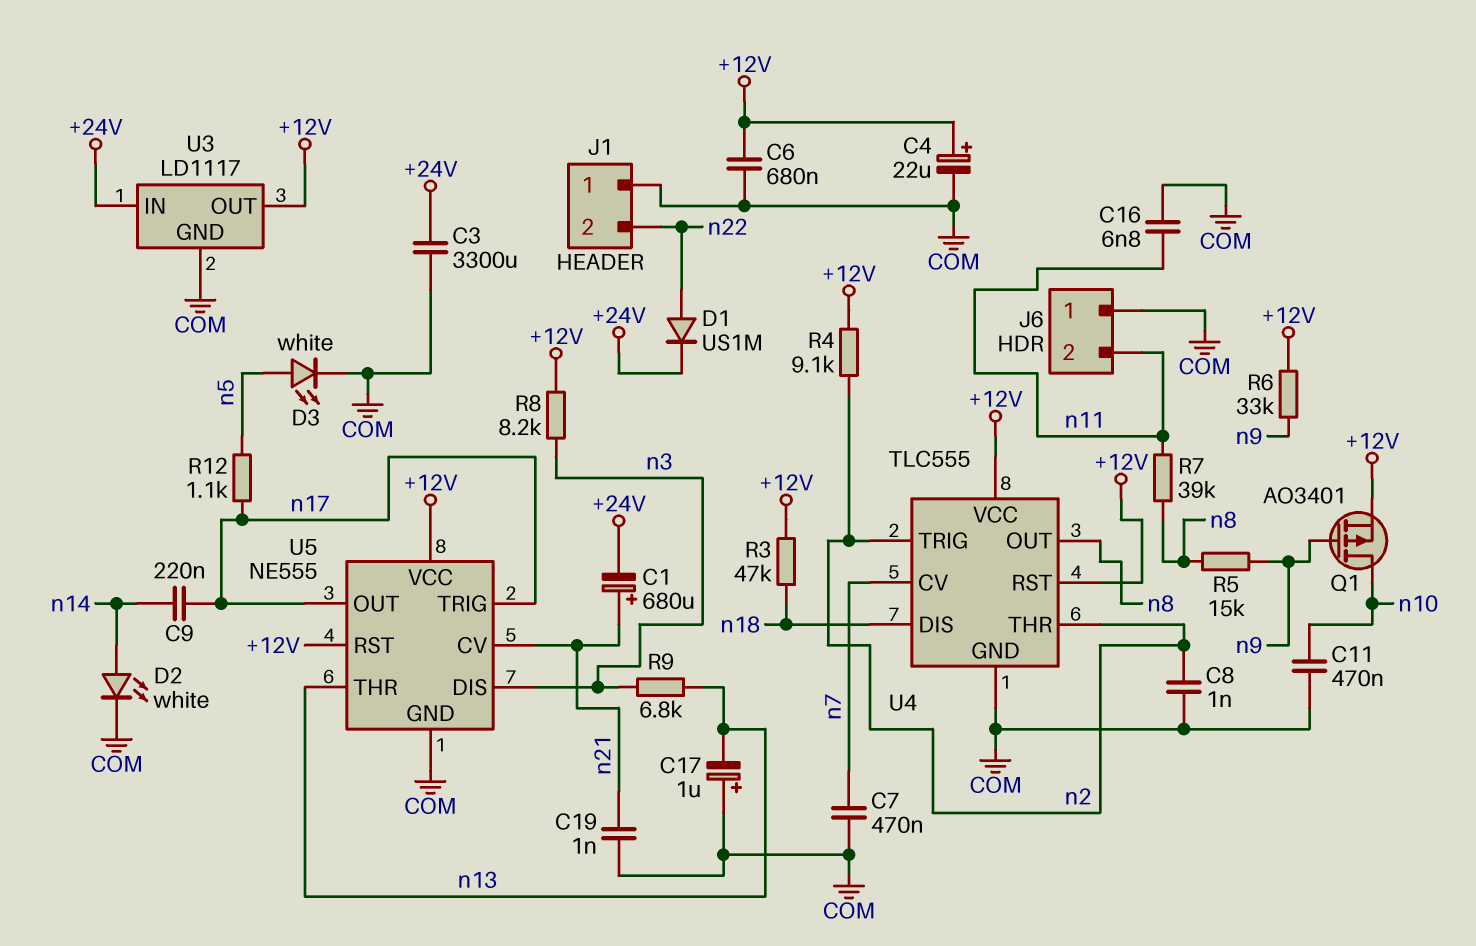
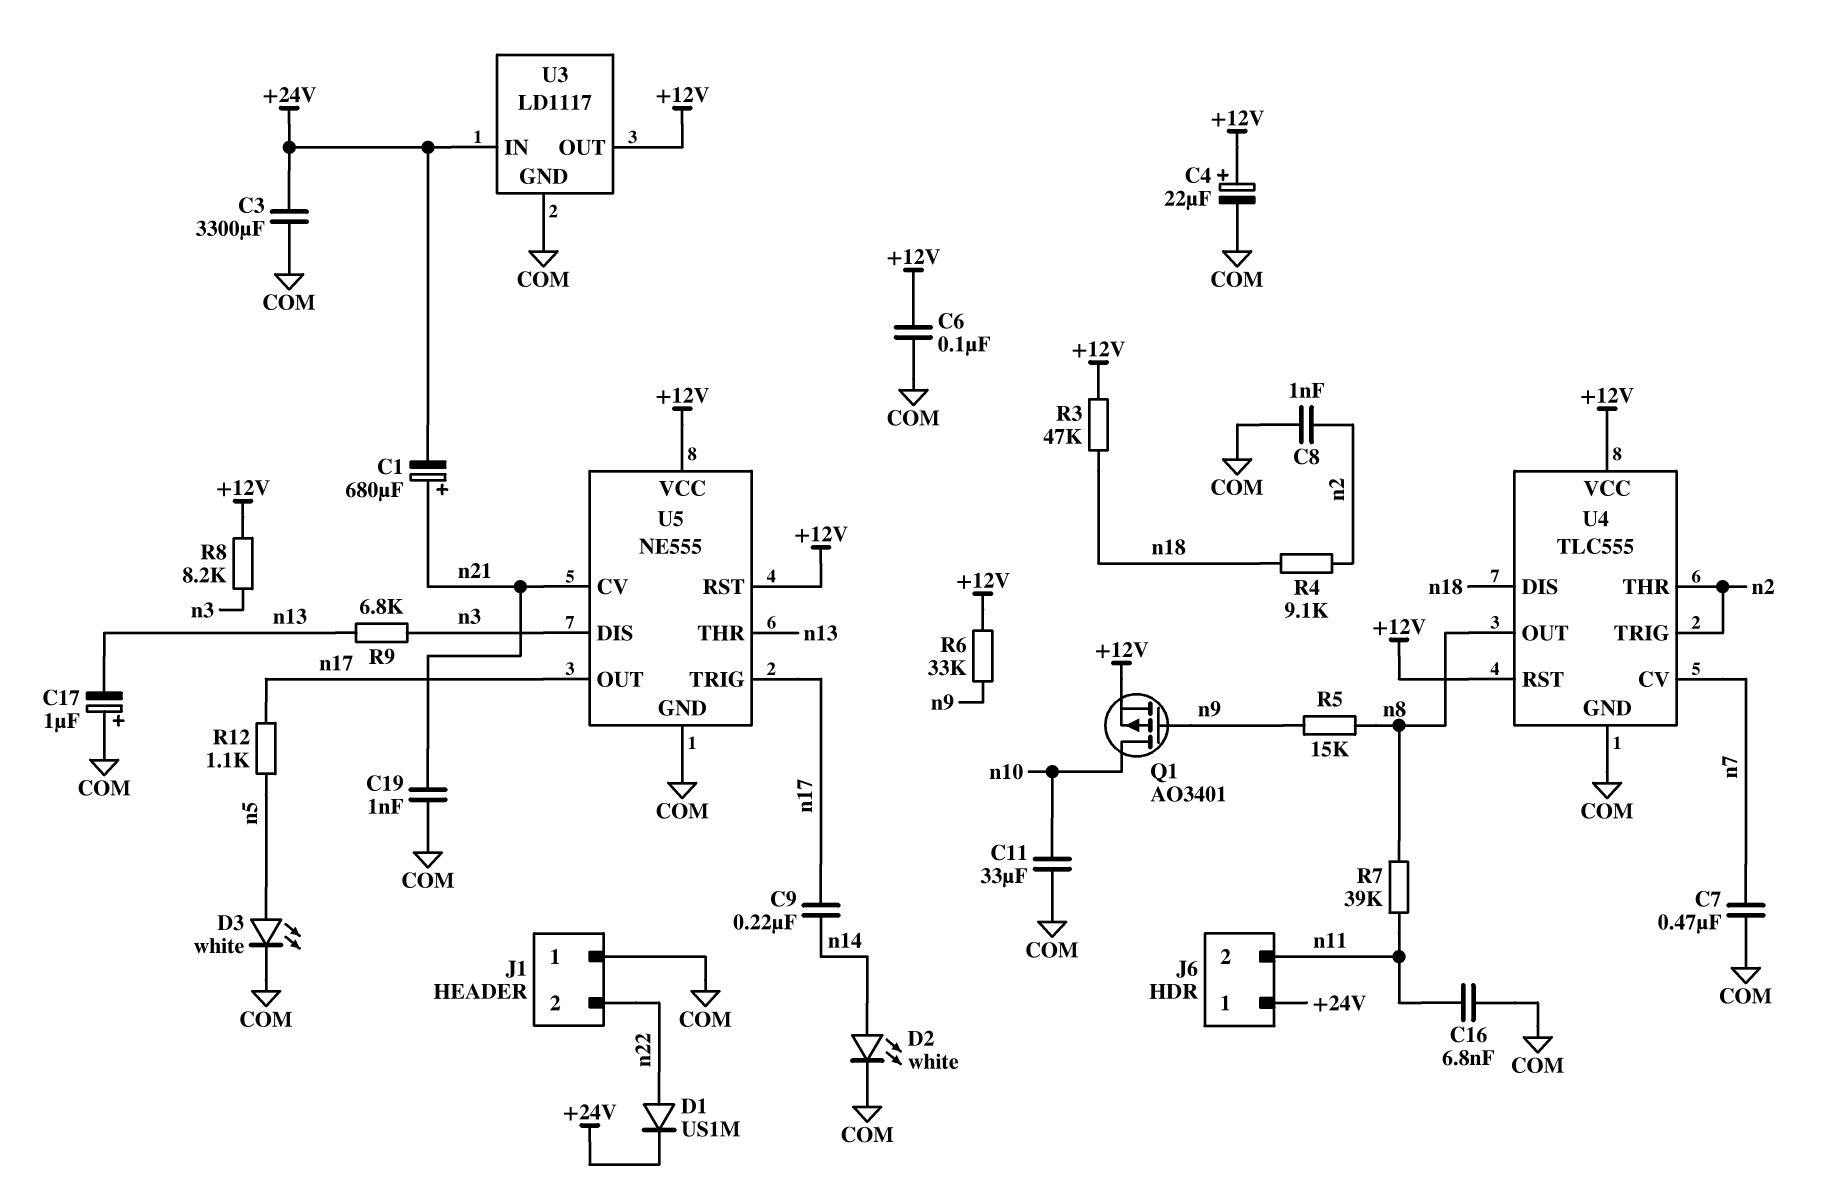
C6: 680nF (+12V, COM) -> 100nF (+12V, COM)
C11: 470nF (COM, n10) -> 33uF (COM, n10)
J6 pin 1: COM -> +24V
R4: 9.1k (+12V, n2) -> 9.1k (n2, n18)

